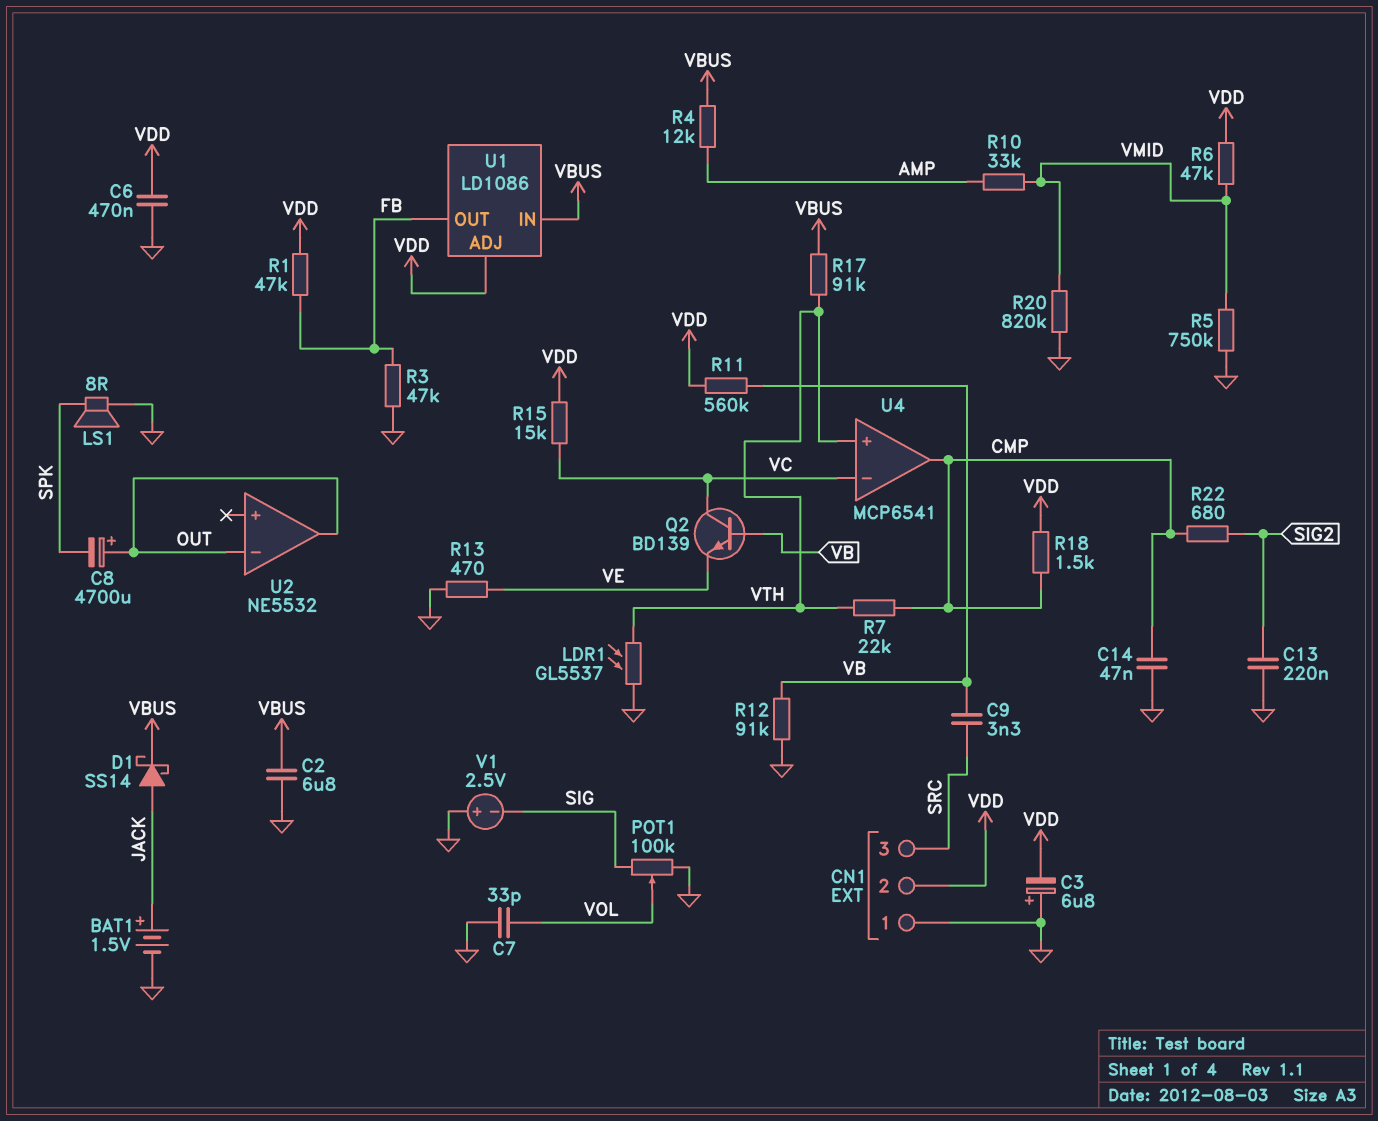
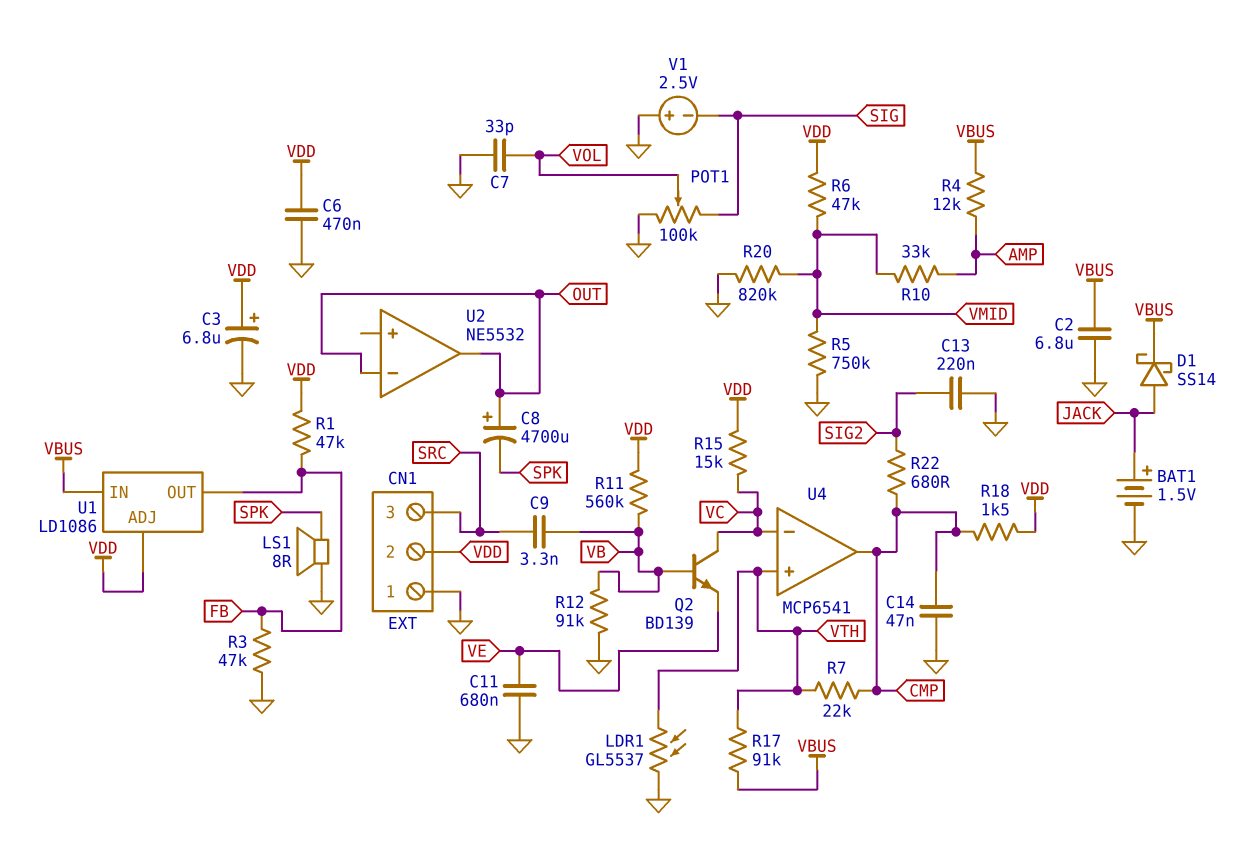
C3: 6.8uF (plus GND, minus VDD) -> 6.8uF (plus VDD, minus GND)
C11: none -> 680nF (GND, VE)
R13: 470 (GND, VE) -> none

